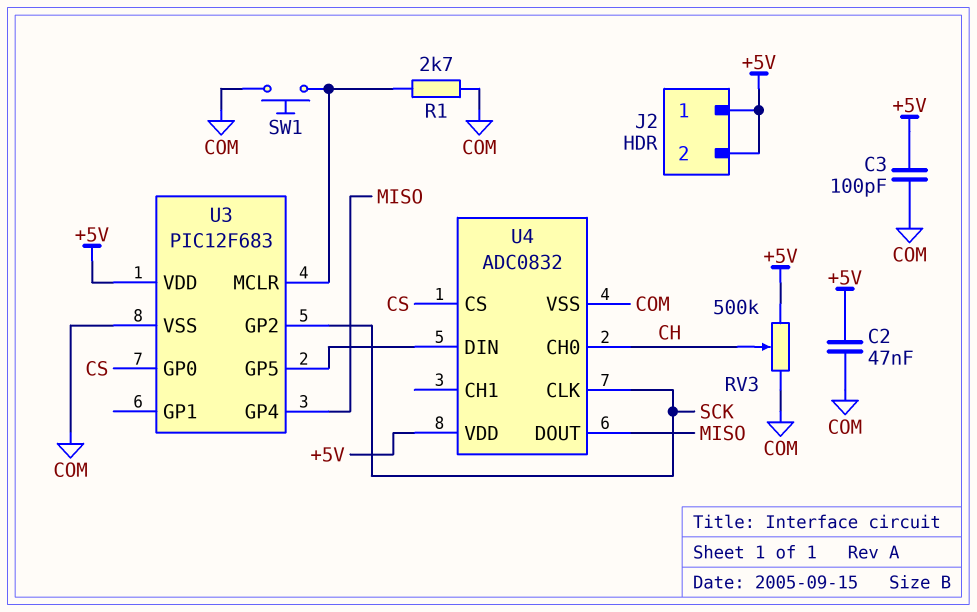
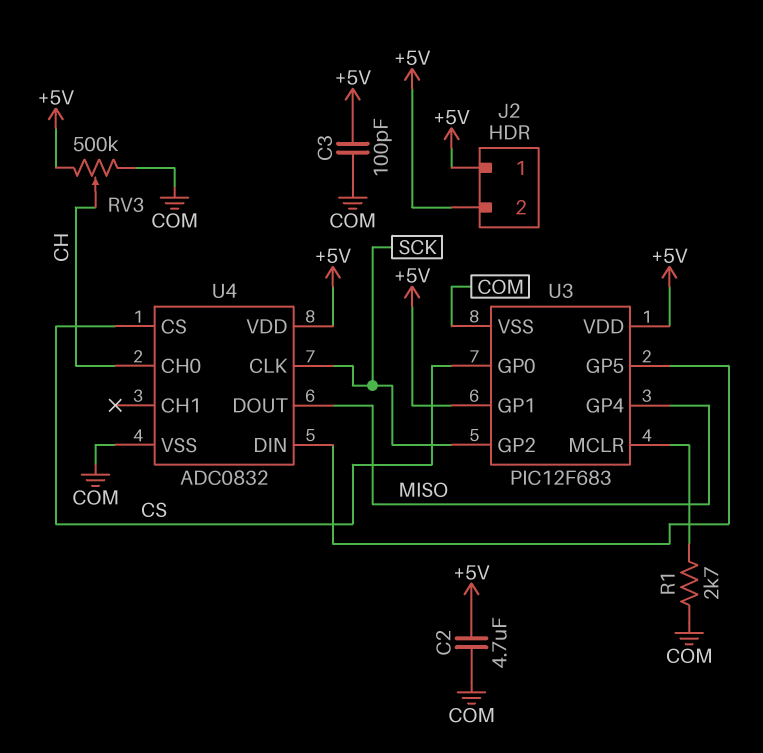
C2: 47nF (+5V, COM) -> 4.7uF (+5V, COM)
SW1: button (COM, U3/MCLR) -> none
U3 pin GP1: none -> +5V

